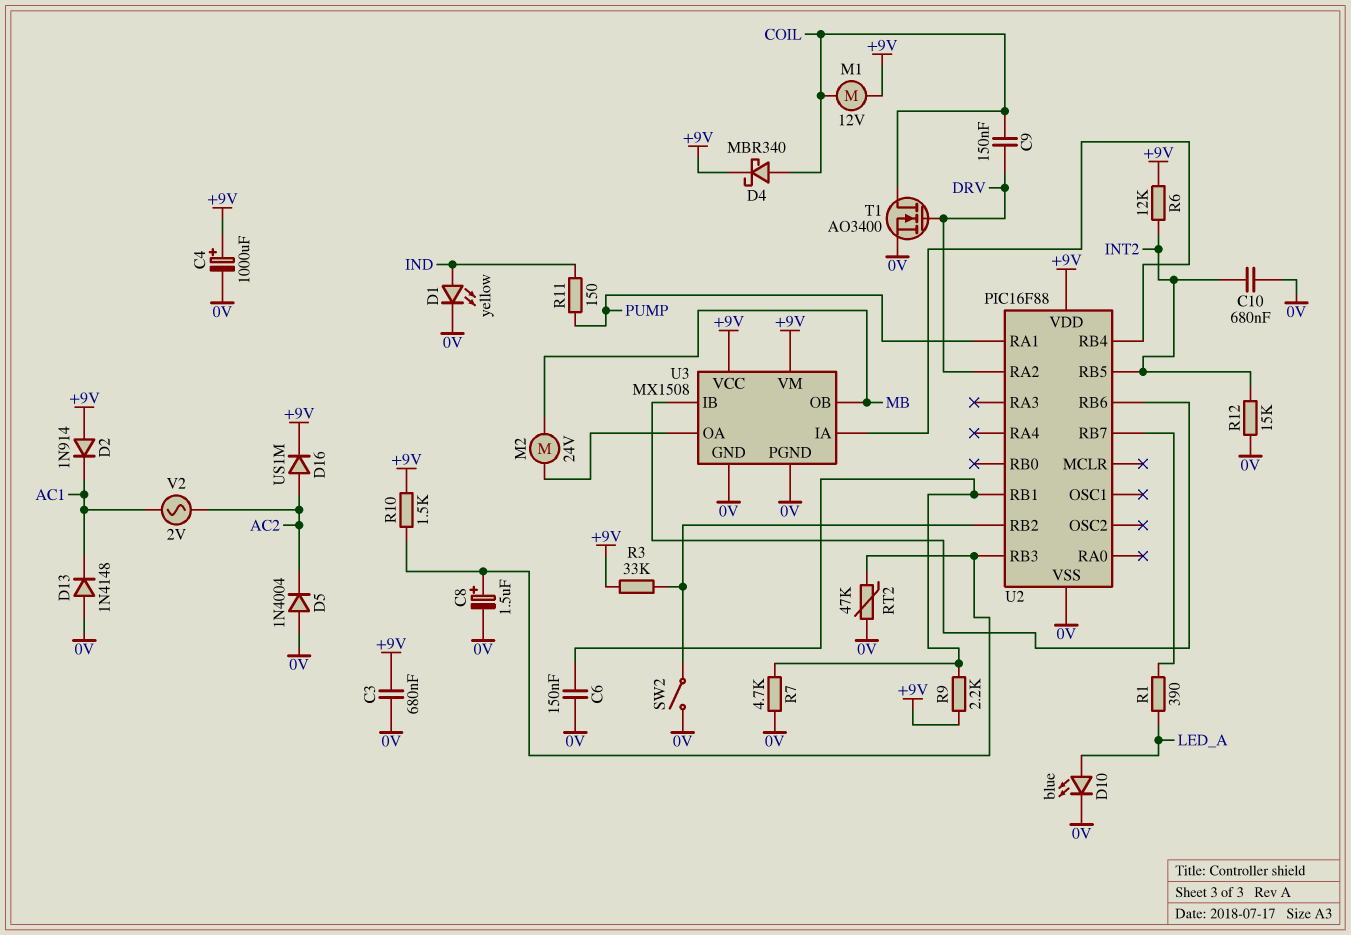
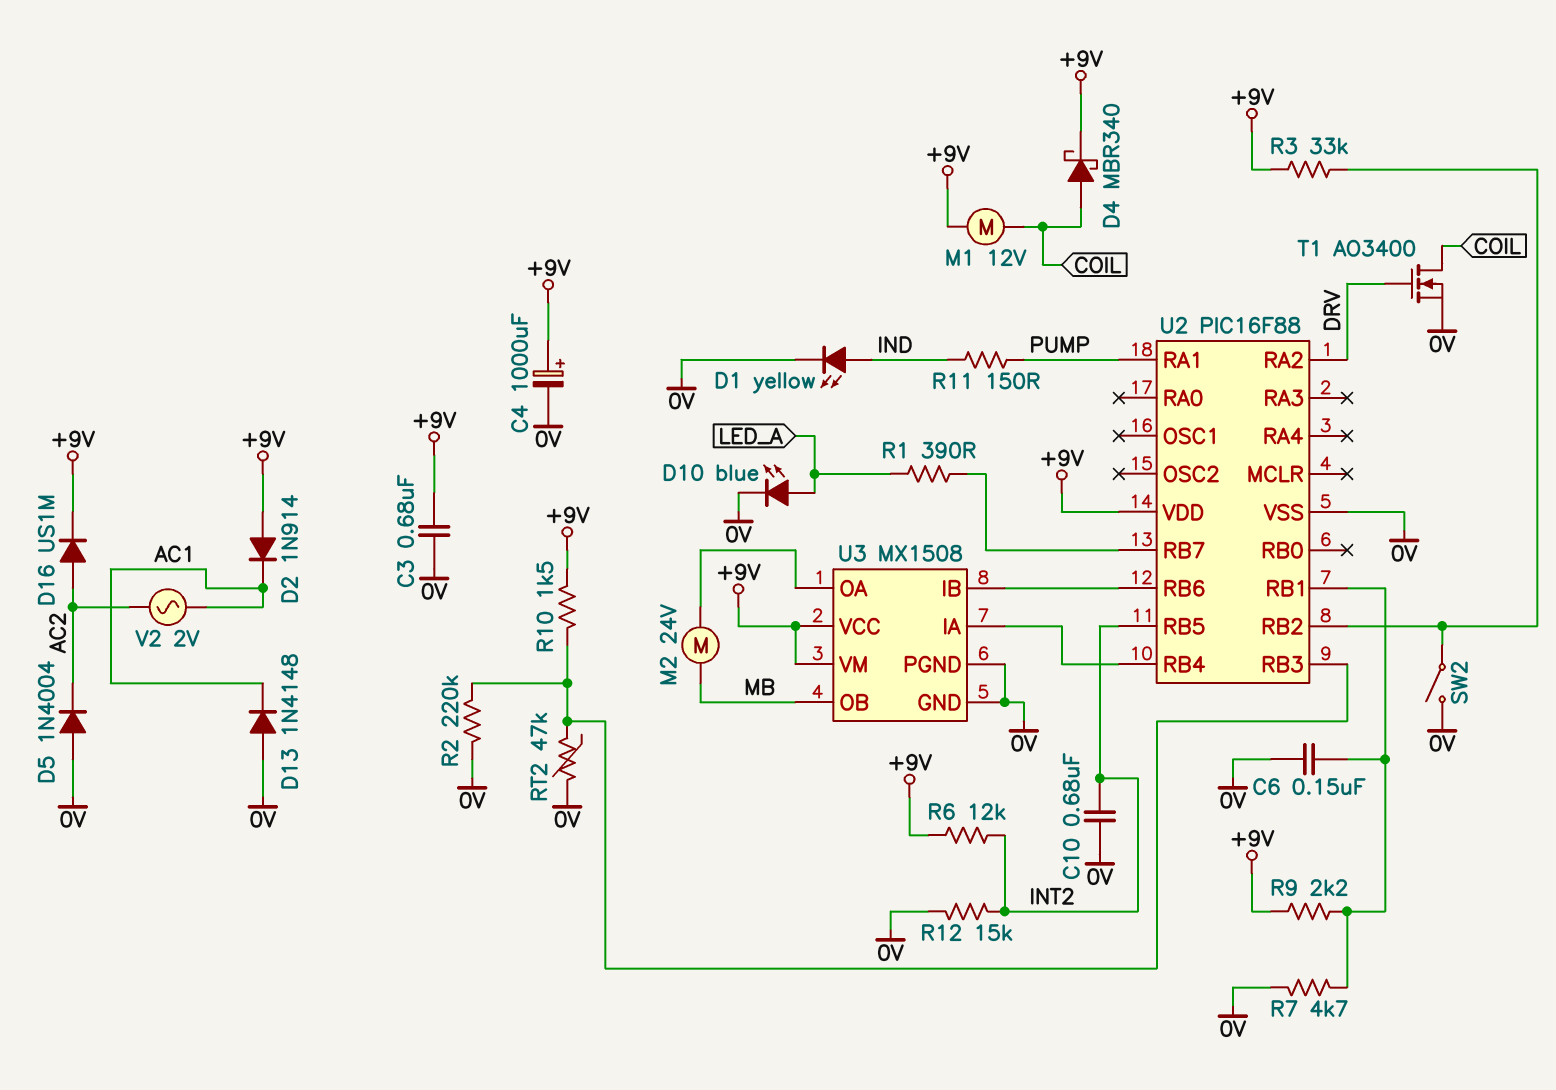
C8: 1.5uF (plus U2/RB3, minus 0V) -> none
C9: 150nF (COIL, DRV) -> none
R2: none -> 220k (0V, U2/RB3)

